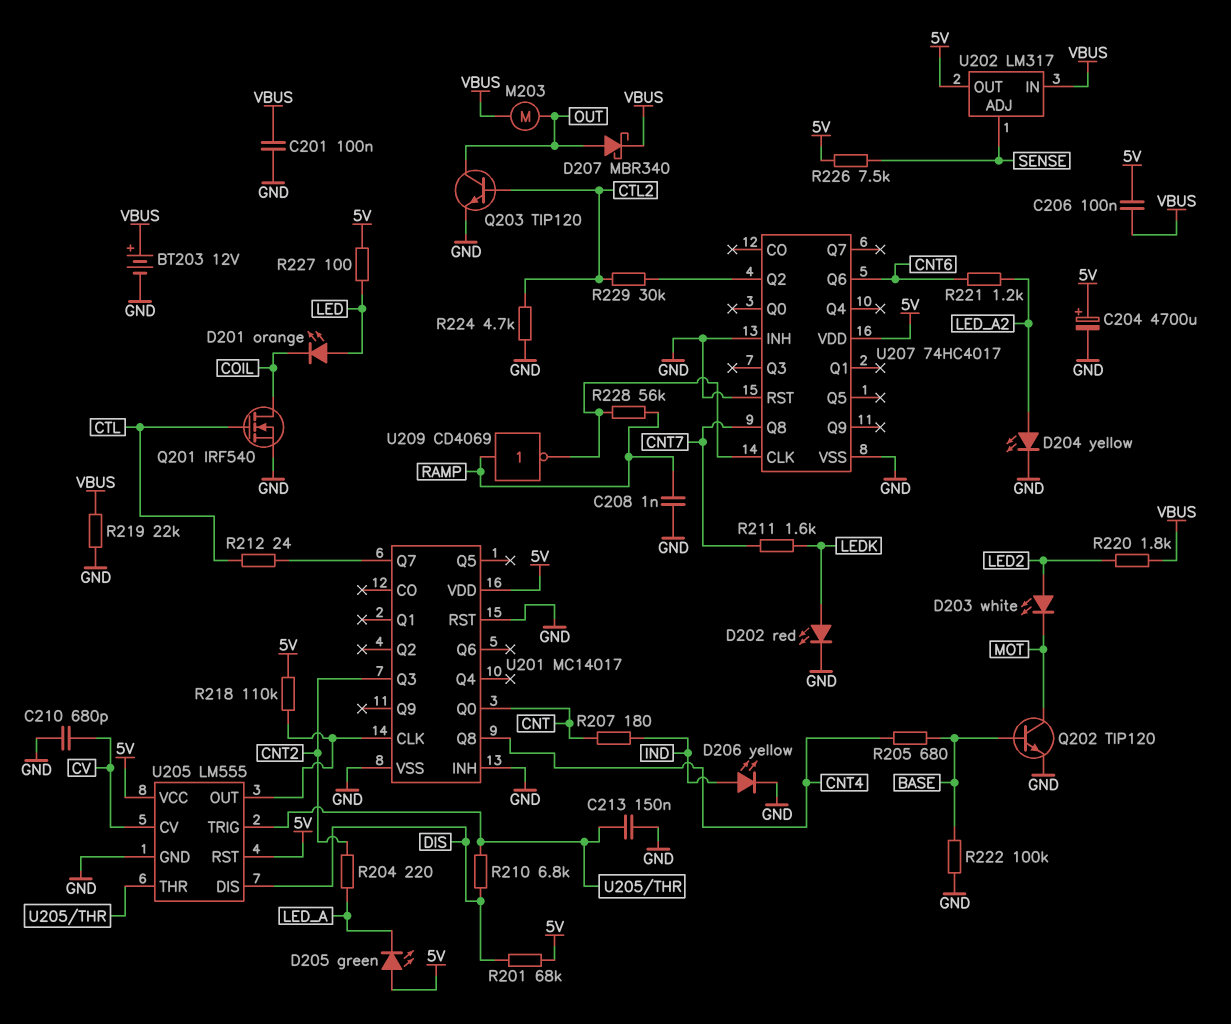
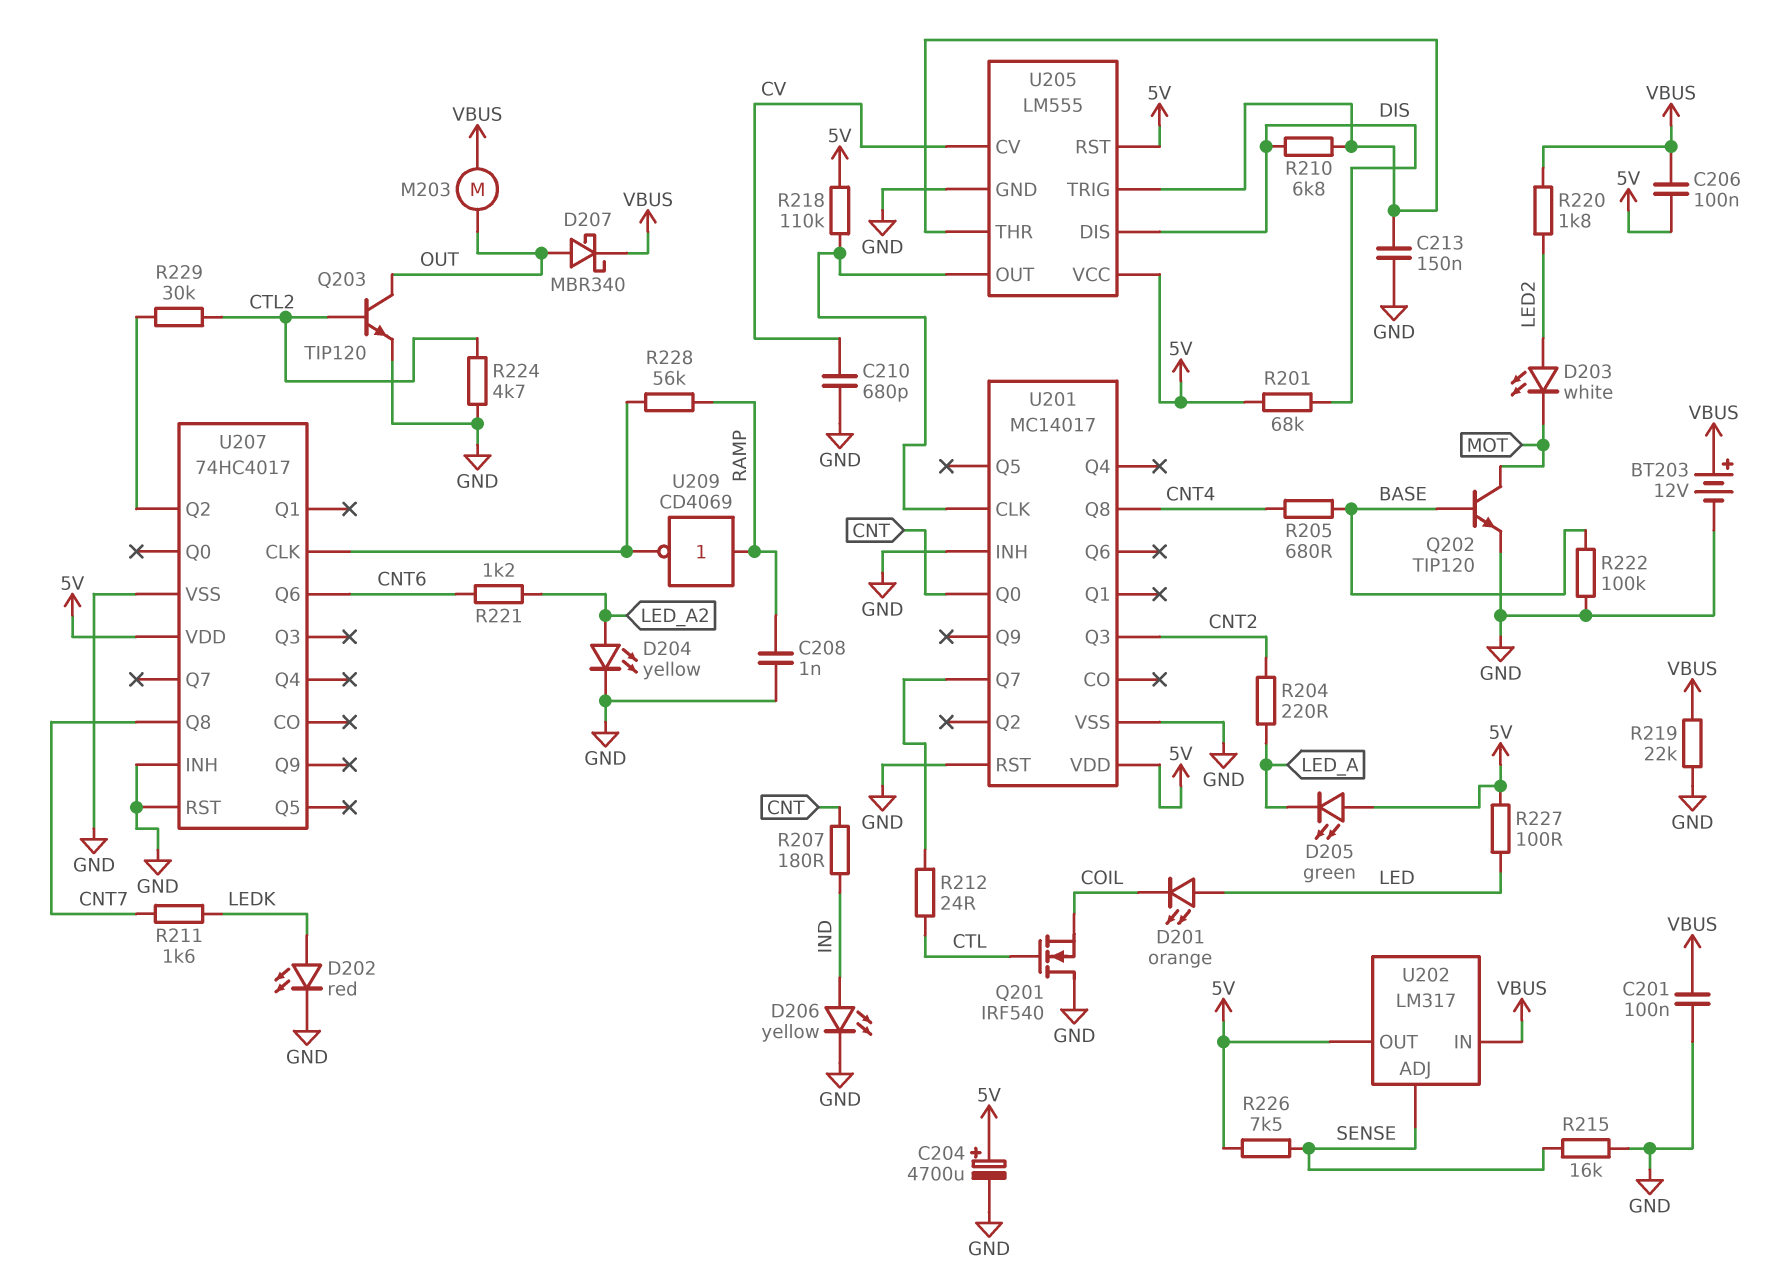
Q201: NMOS IRF540 (G CTL, D COIL, S GND) -> NMOS IRF540 (G CTL, D GND, S COIL)
R215: none -> 16k (GND, SENSE)

